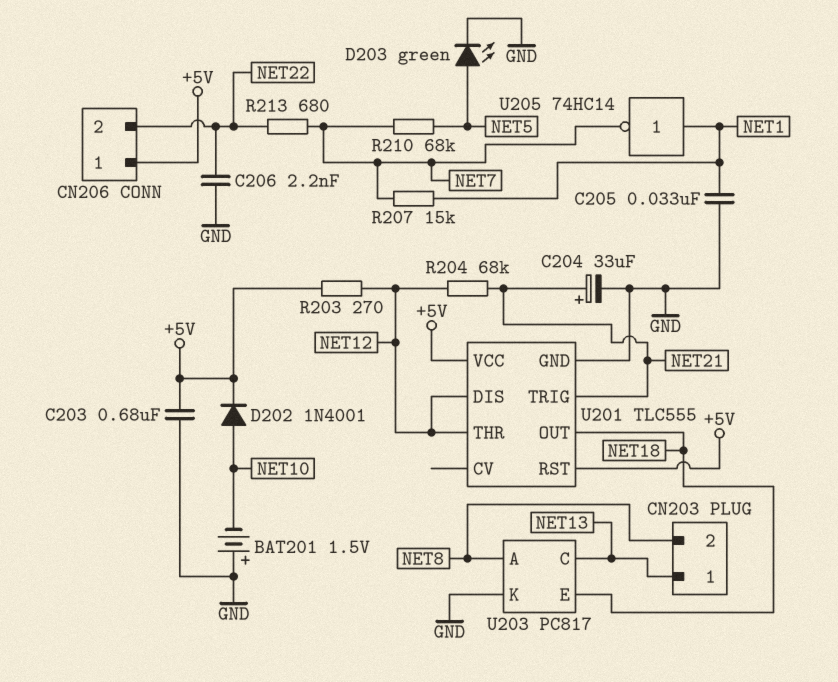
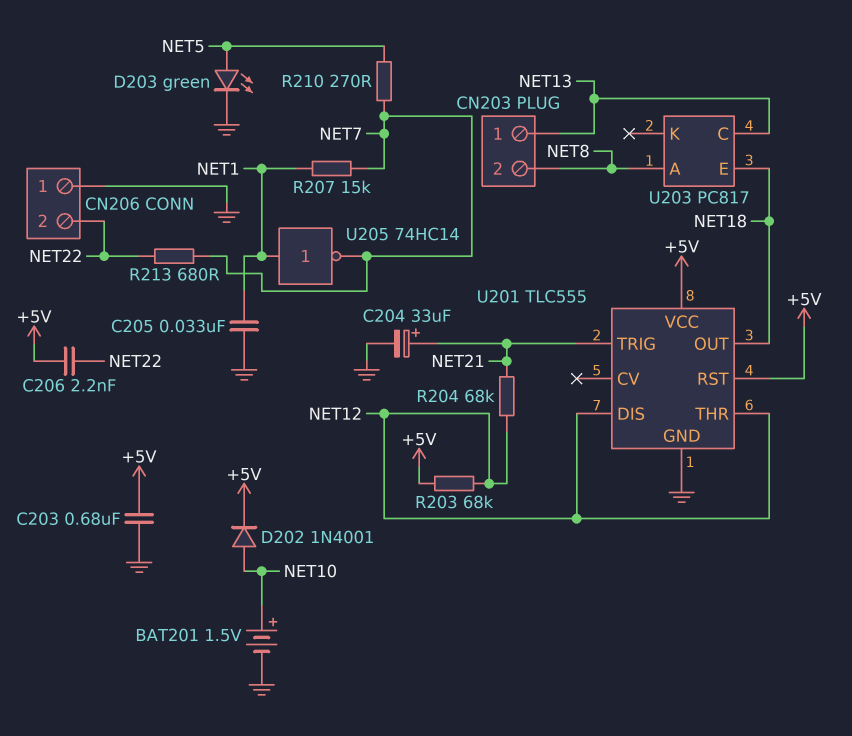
BAT201: 1.5V (plus GND, minus NET10) -> 1.5V (plus NET10, minus GND)
C206: 2.2nF (GND, NET22) -> 2.2nF (+5V, NET22)
CN206 pin 1: +5V -> GND
R203: 270 (+5V, NET12) -> 68k (+5V, NET12)
R210: 68k (NET5, NET7) -> 270 (NET5, NET7)
U203 pin K: GND -> none

